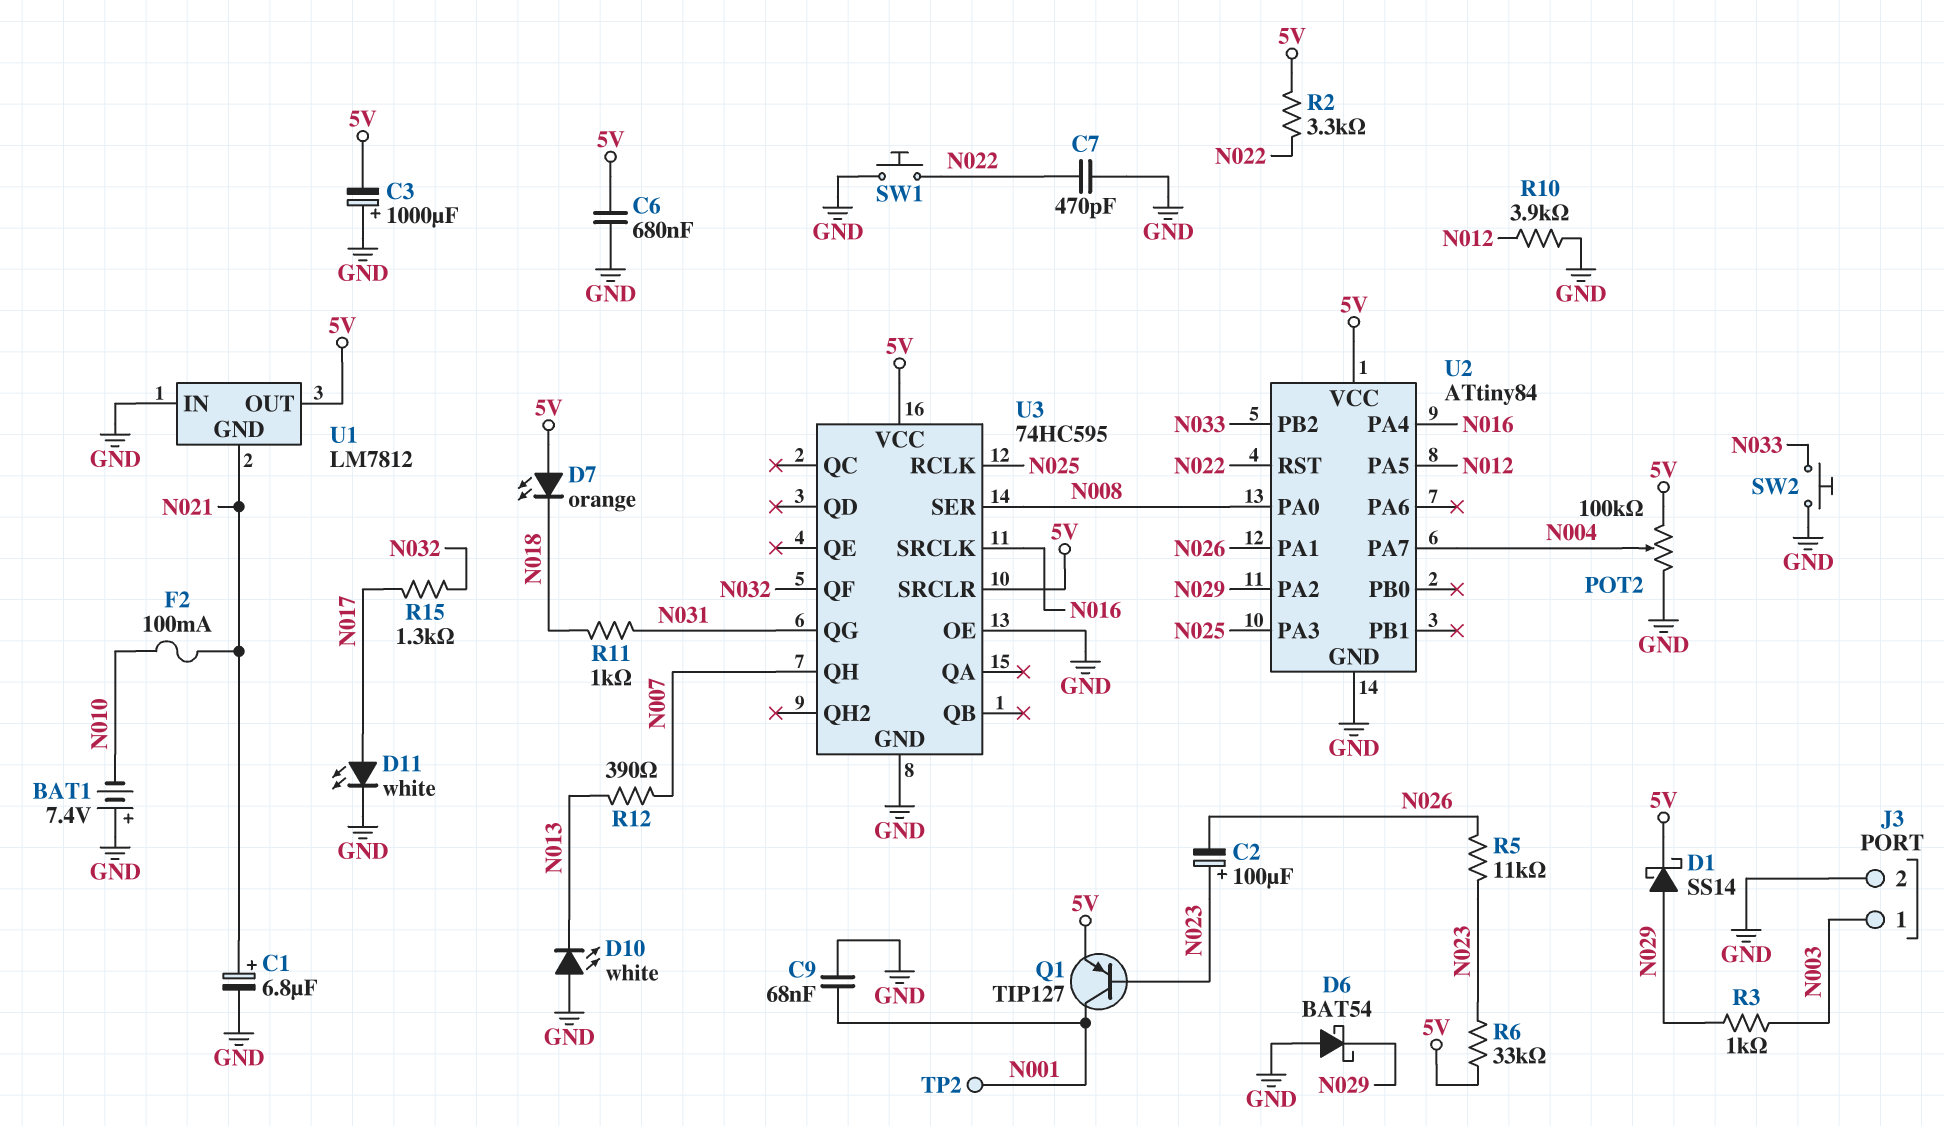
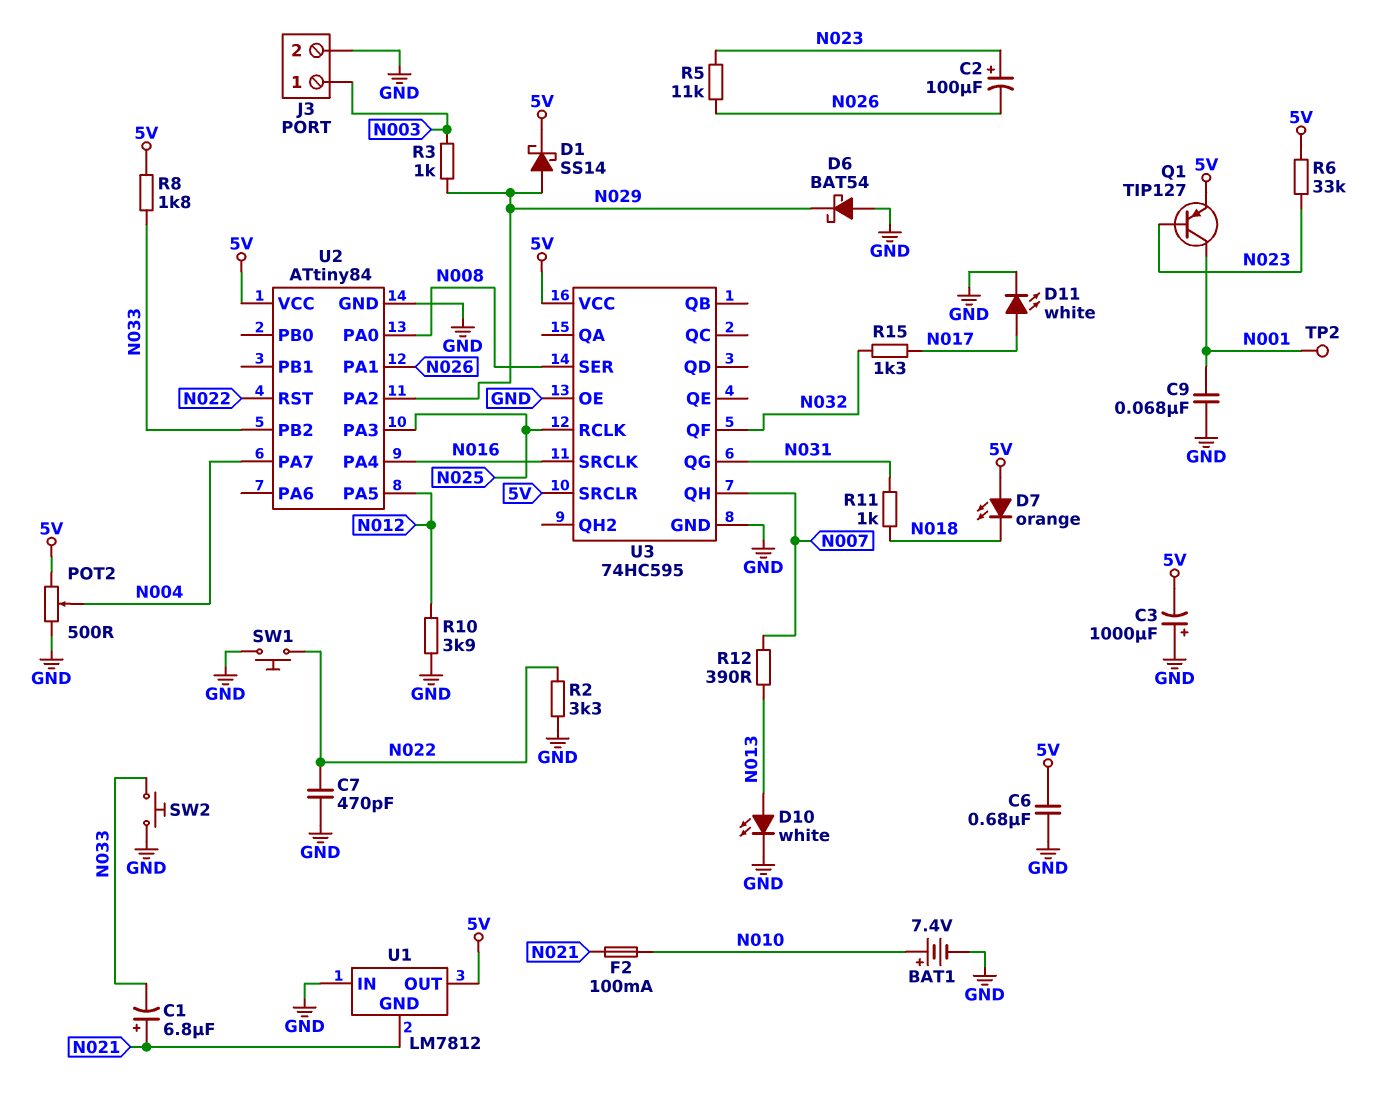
BAT1: 7.4V (plus GND, minus N010) -> 7.4V (plus N010, minus GND)
C1: 6.8uF (plus N021, minus GND) -> 6.8uF (plus N021, minus N033)
D10: LED white (A GND, K N013) -> LED white (A N013, K GND)
POT2: 100k (5V, GND, wiper N004) -> 500 (5V, GND, wiper N004)
R2: 3.3k (5V, N022) -> 3.3k (GND, N022)
R8: none -> 1.8k (5V, N033)

